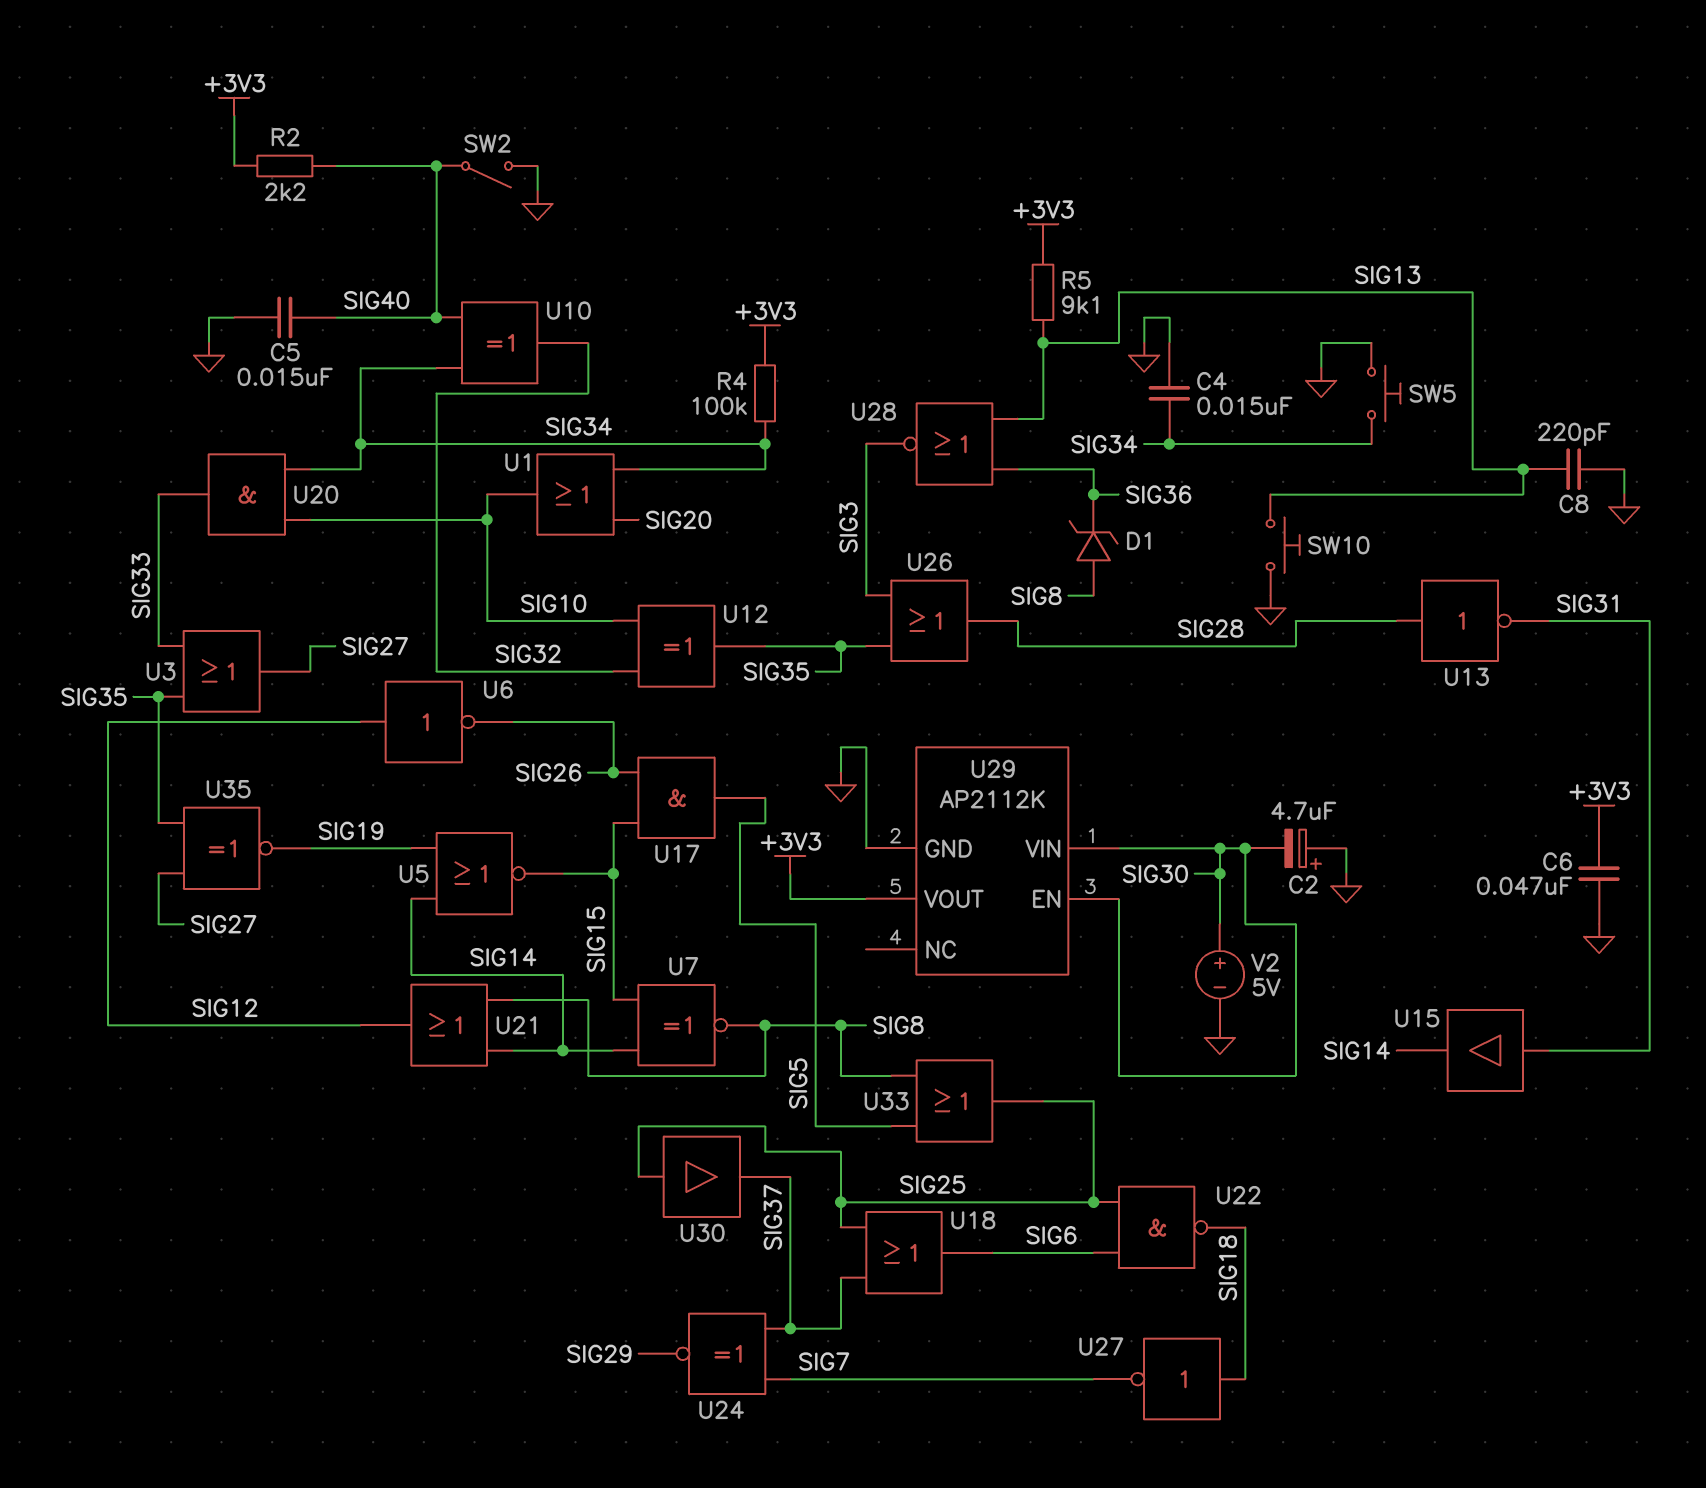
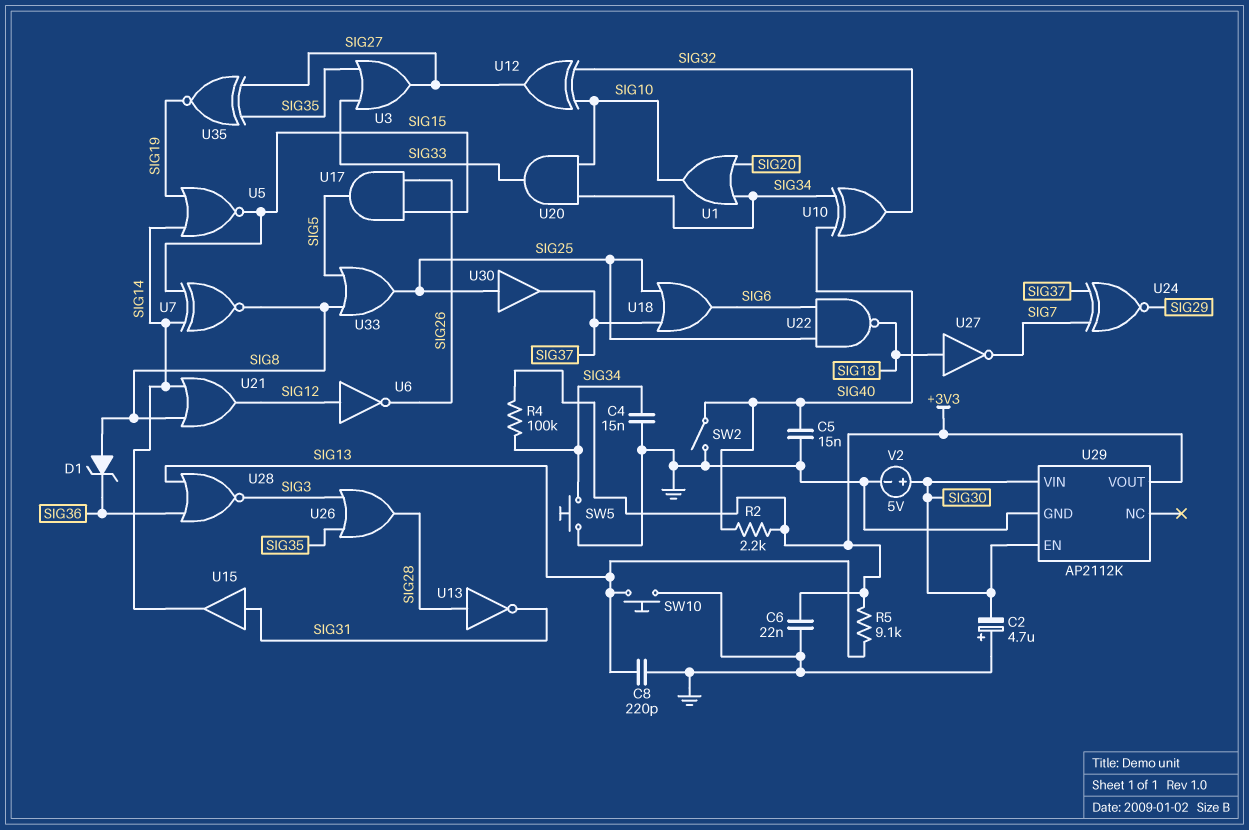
C6: 47nF (+3V3, GND) -> 22nF (+3V3, GND)
U12: XOR (in SIG10, in SIG32, out SIG35) -> XOR (in SIG10, in SIG32, out SIG27)

